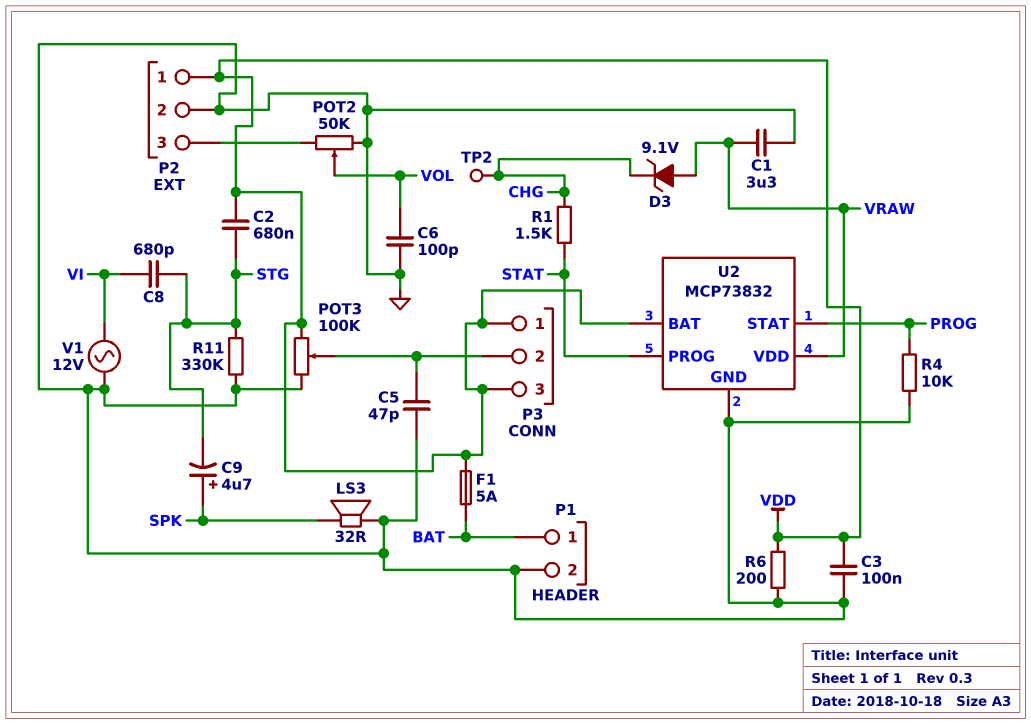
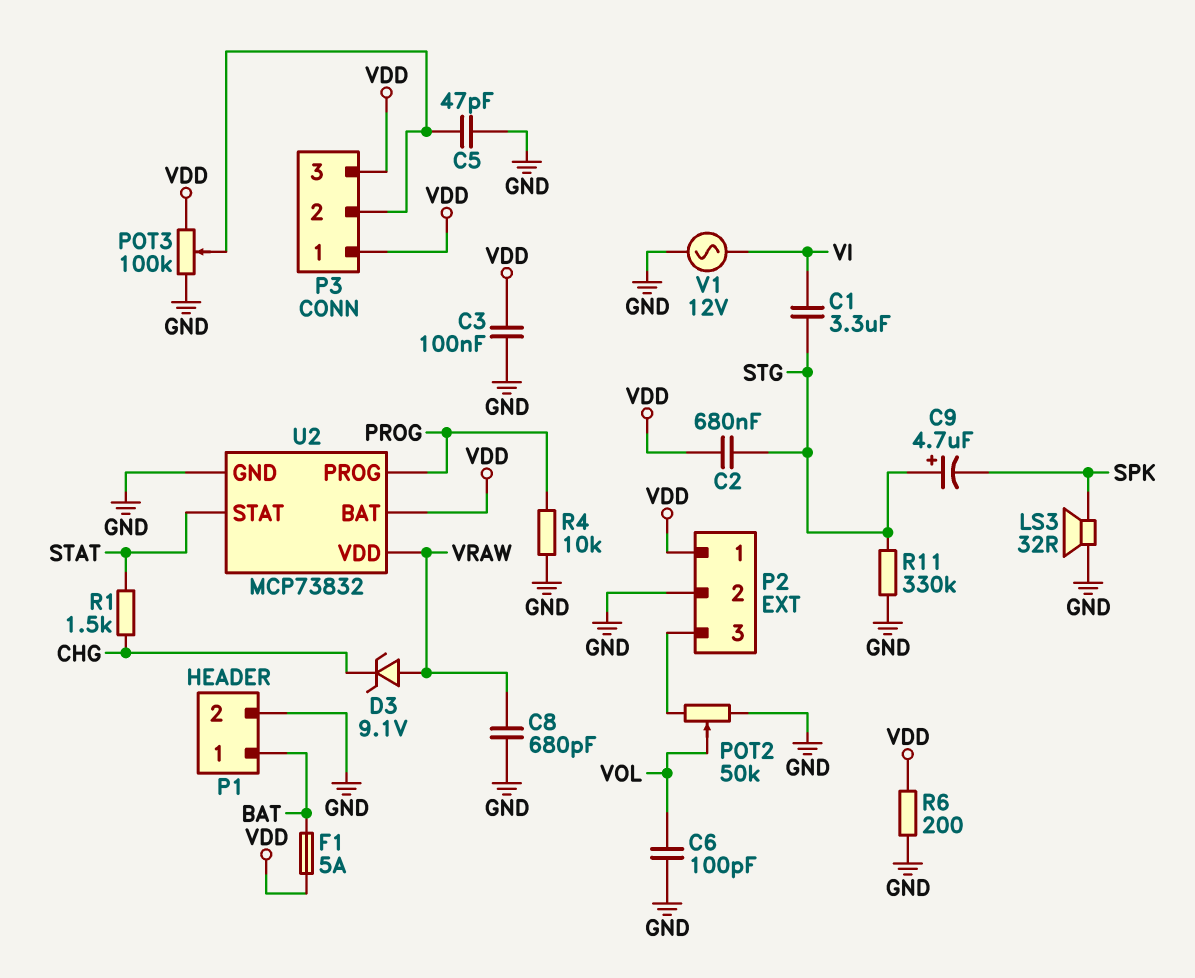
C1: 3.3uF (GND, VRAW) -> 3.3uF (STG, VI)
C8: 680pF (STG, VI) -> 680pF (GND, VRAW)
C9: 4.7uF (plus SPK, minus STG) -> 4.7uF (plus STG, minus SPK)
TP2: test point (CHG) -> none
U2 pin PROG: STAT -> PROG
U2 pin STAT: PROG -> STAT

